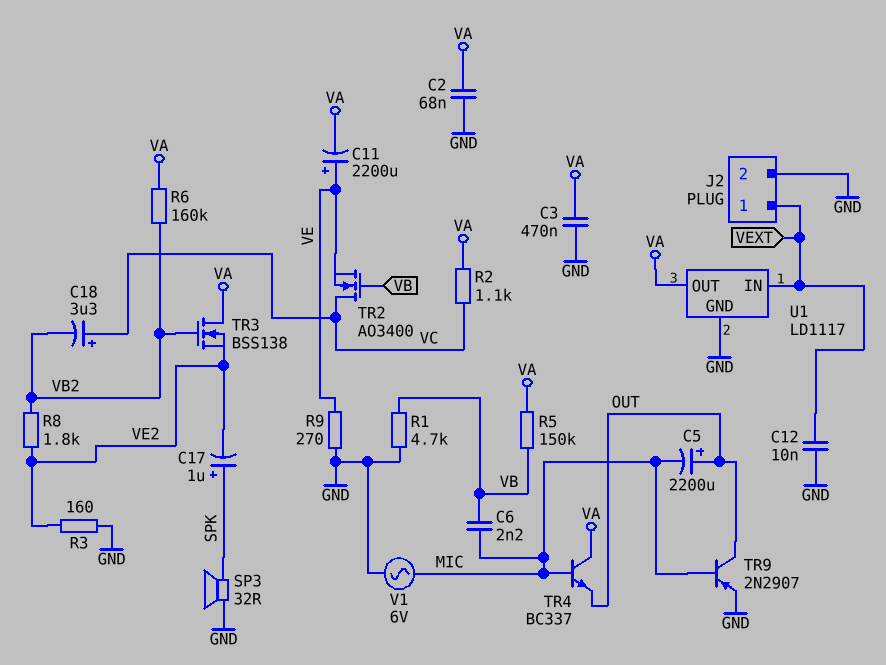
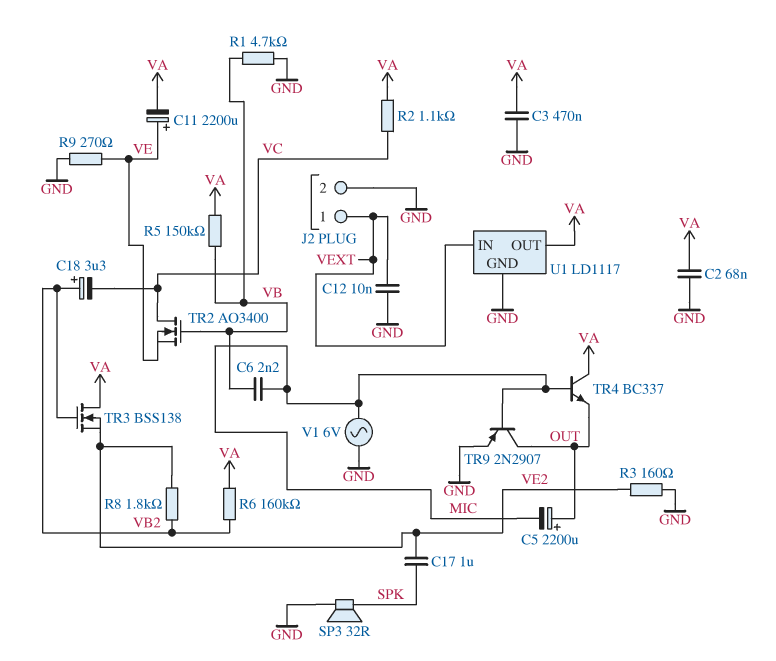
C17: 1uF (plus SPK, minus VE2) -> 1uF (SPK, VE2)
C18: 3.3uF (plus VC, minus VB2) -> 3.3uF (plus VB2, minus VC)

